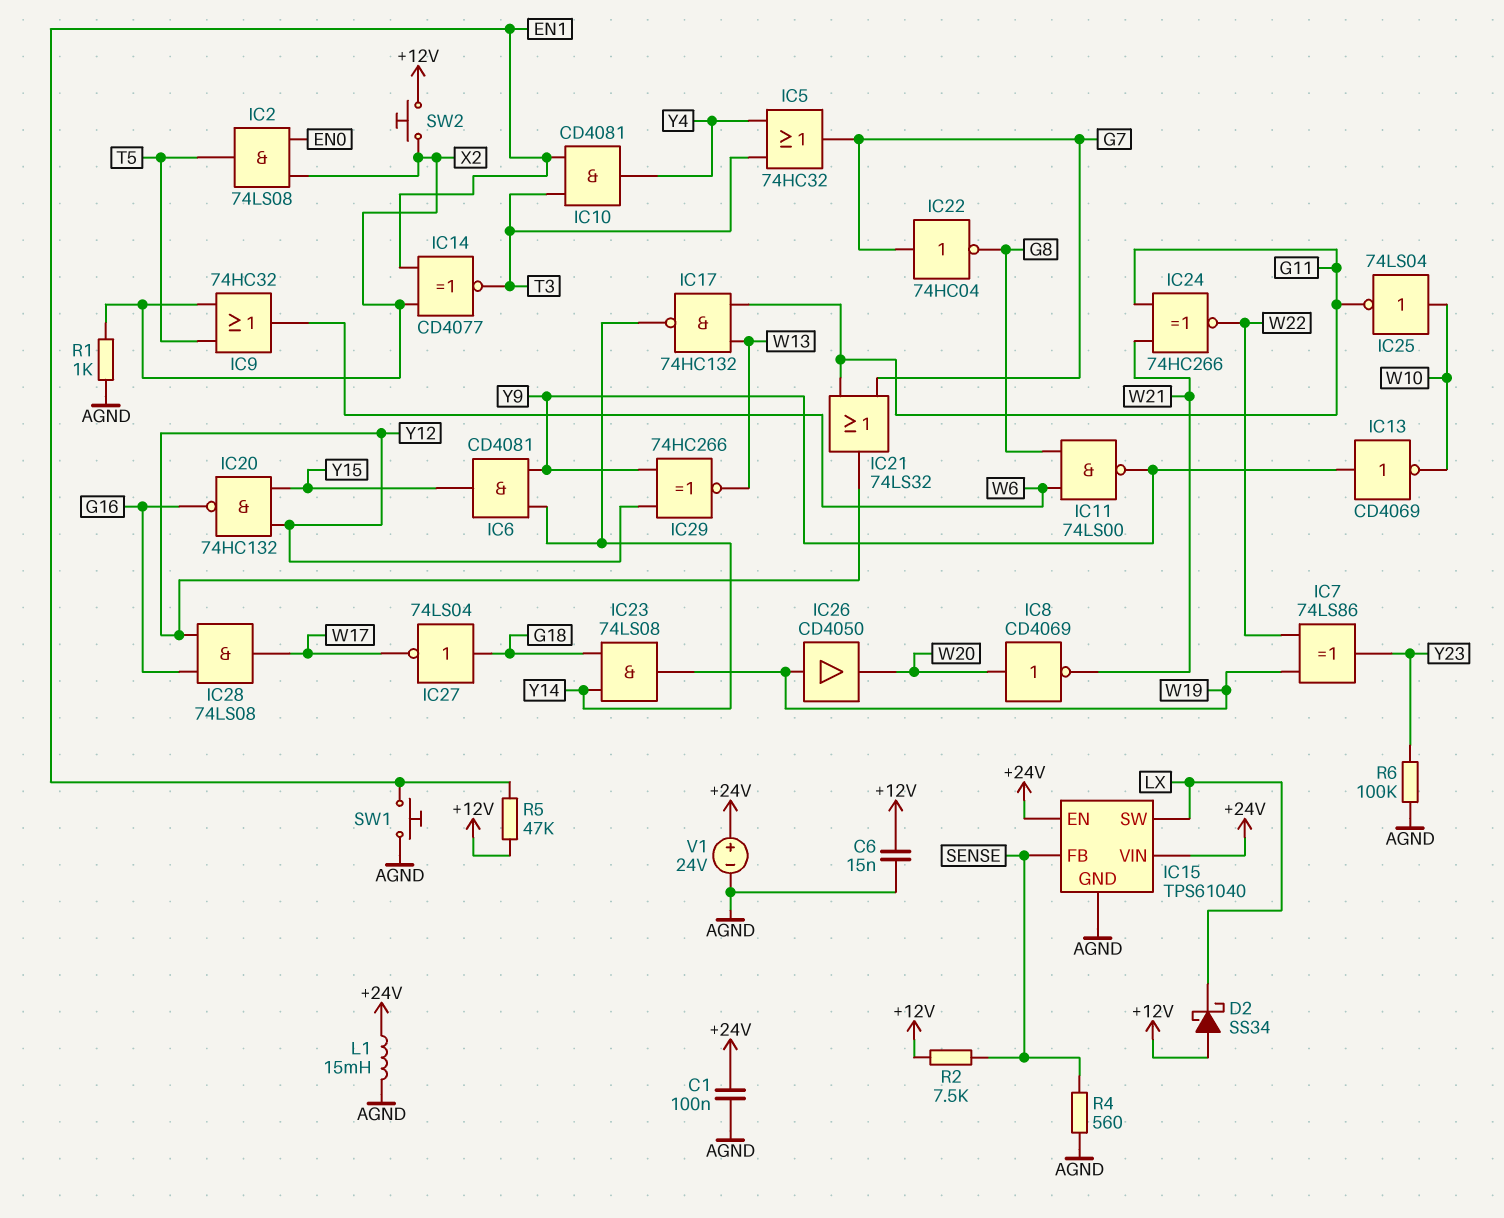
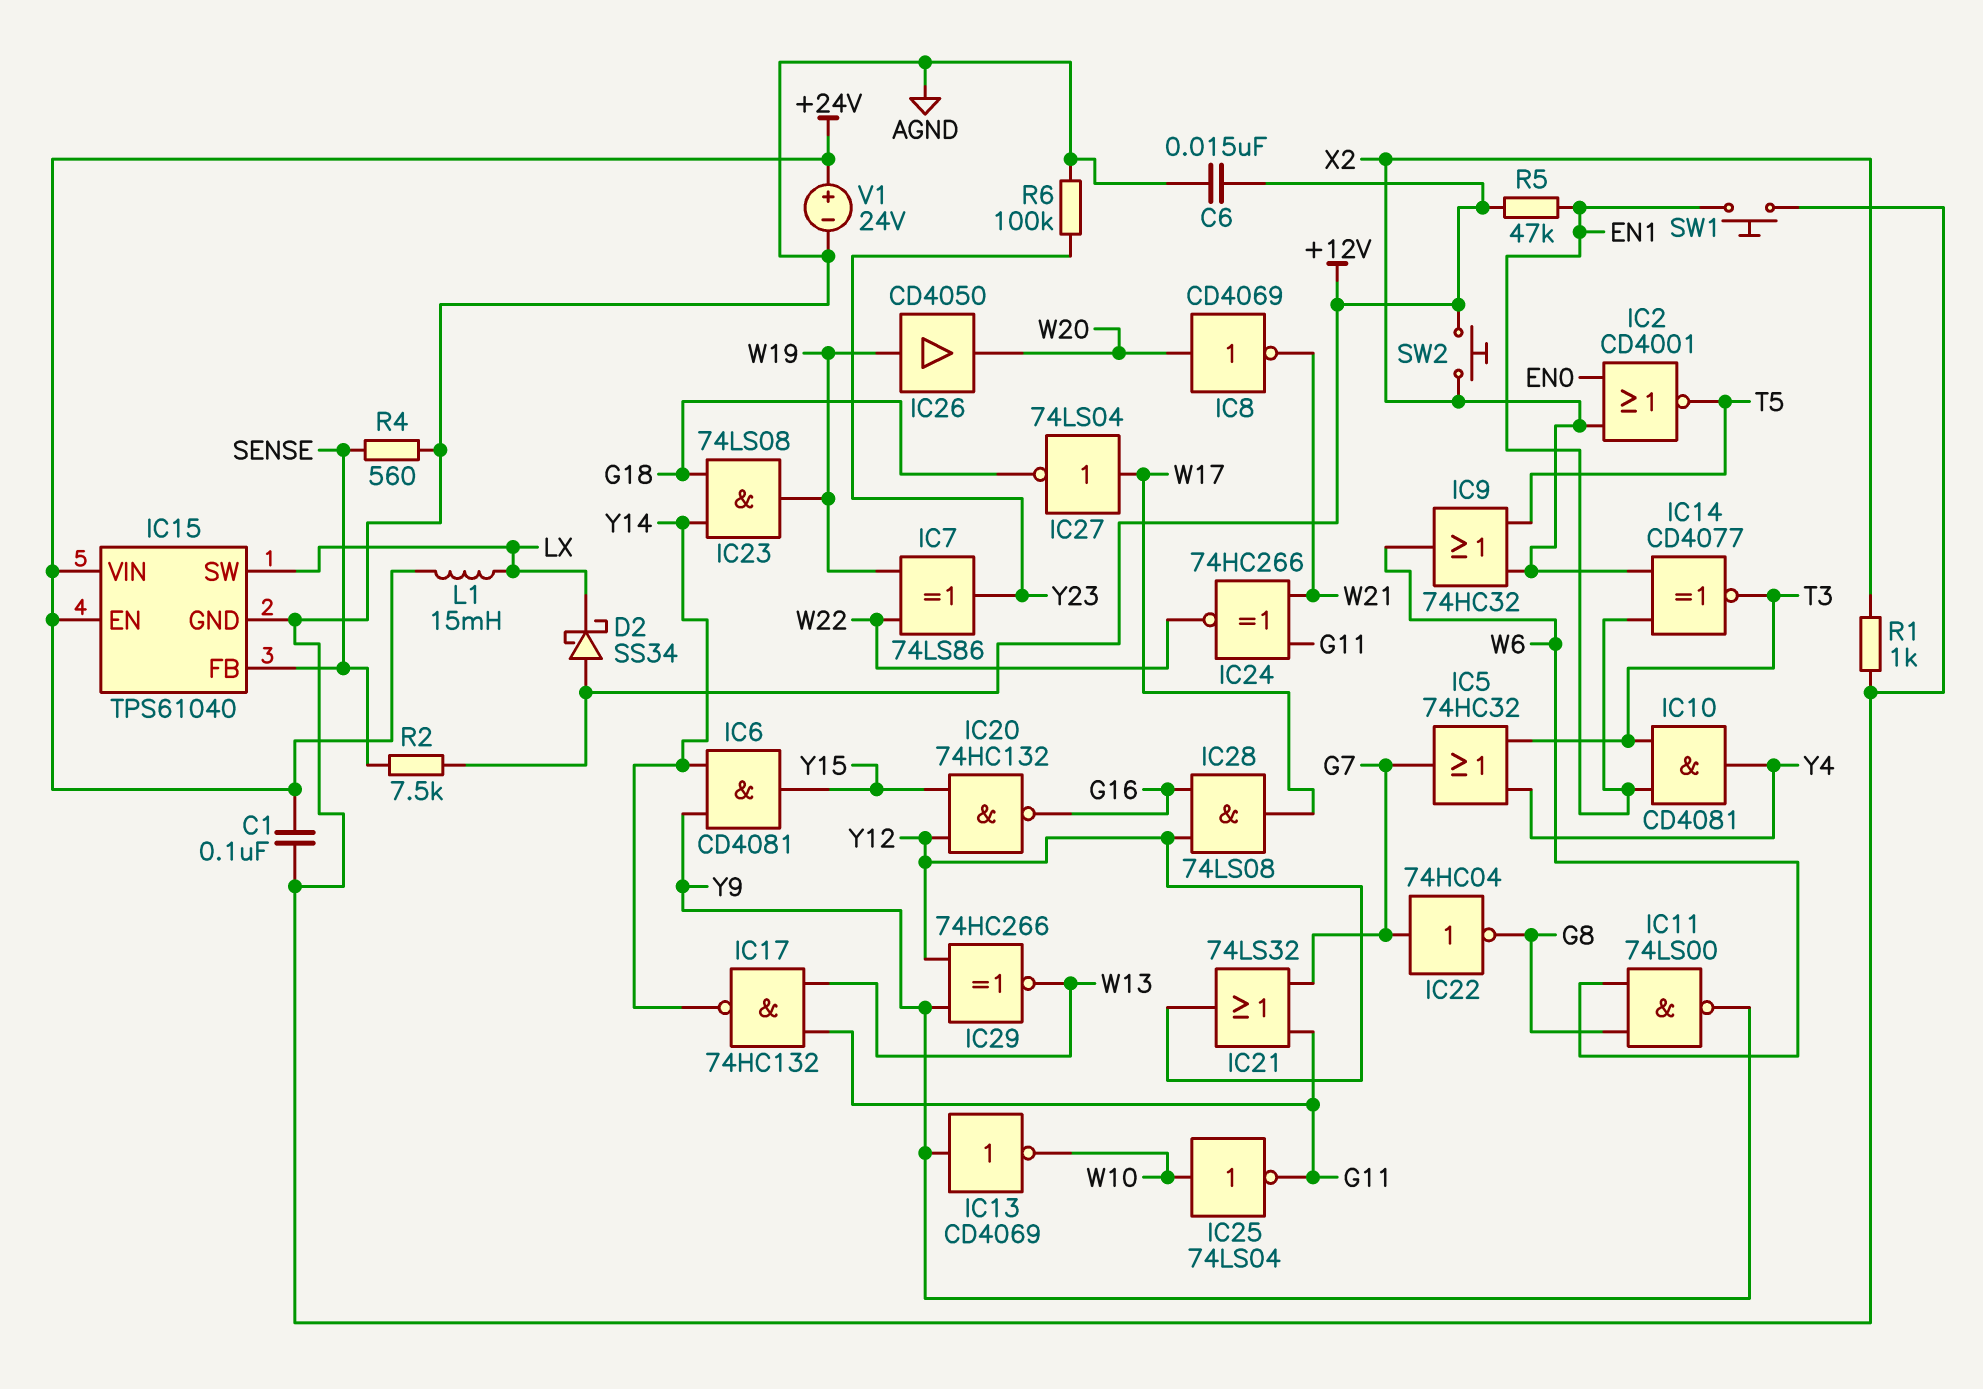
IC2: AND 74LS08 (in EN0, in X2, out T5) -> NOR CD4001 (in EN0, in X2, out T5)
IC27: NOT 74LS04 (in G18, out W17) -> NOT 74LS04 (in W17, out G18)
L1: 15mH (+24V, AGND) -> 15mH (+24V, LX)

